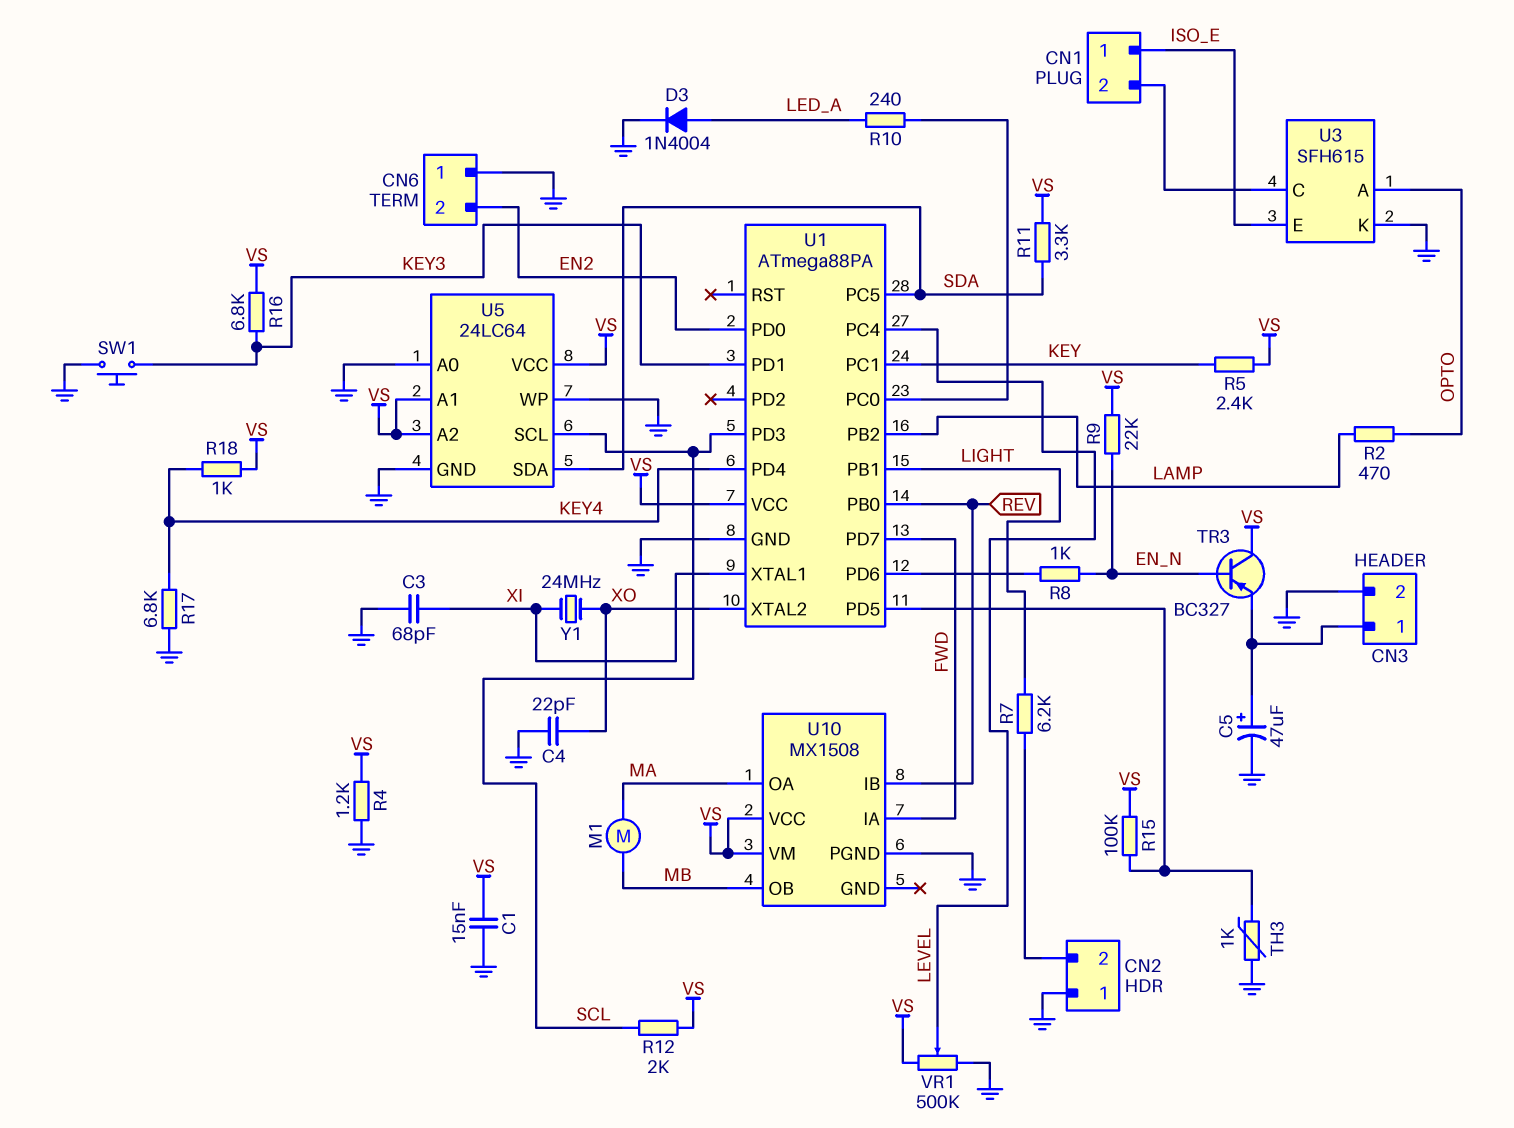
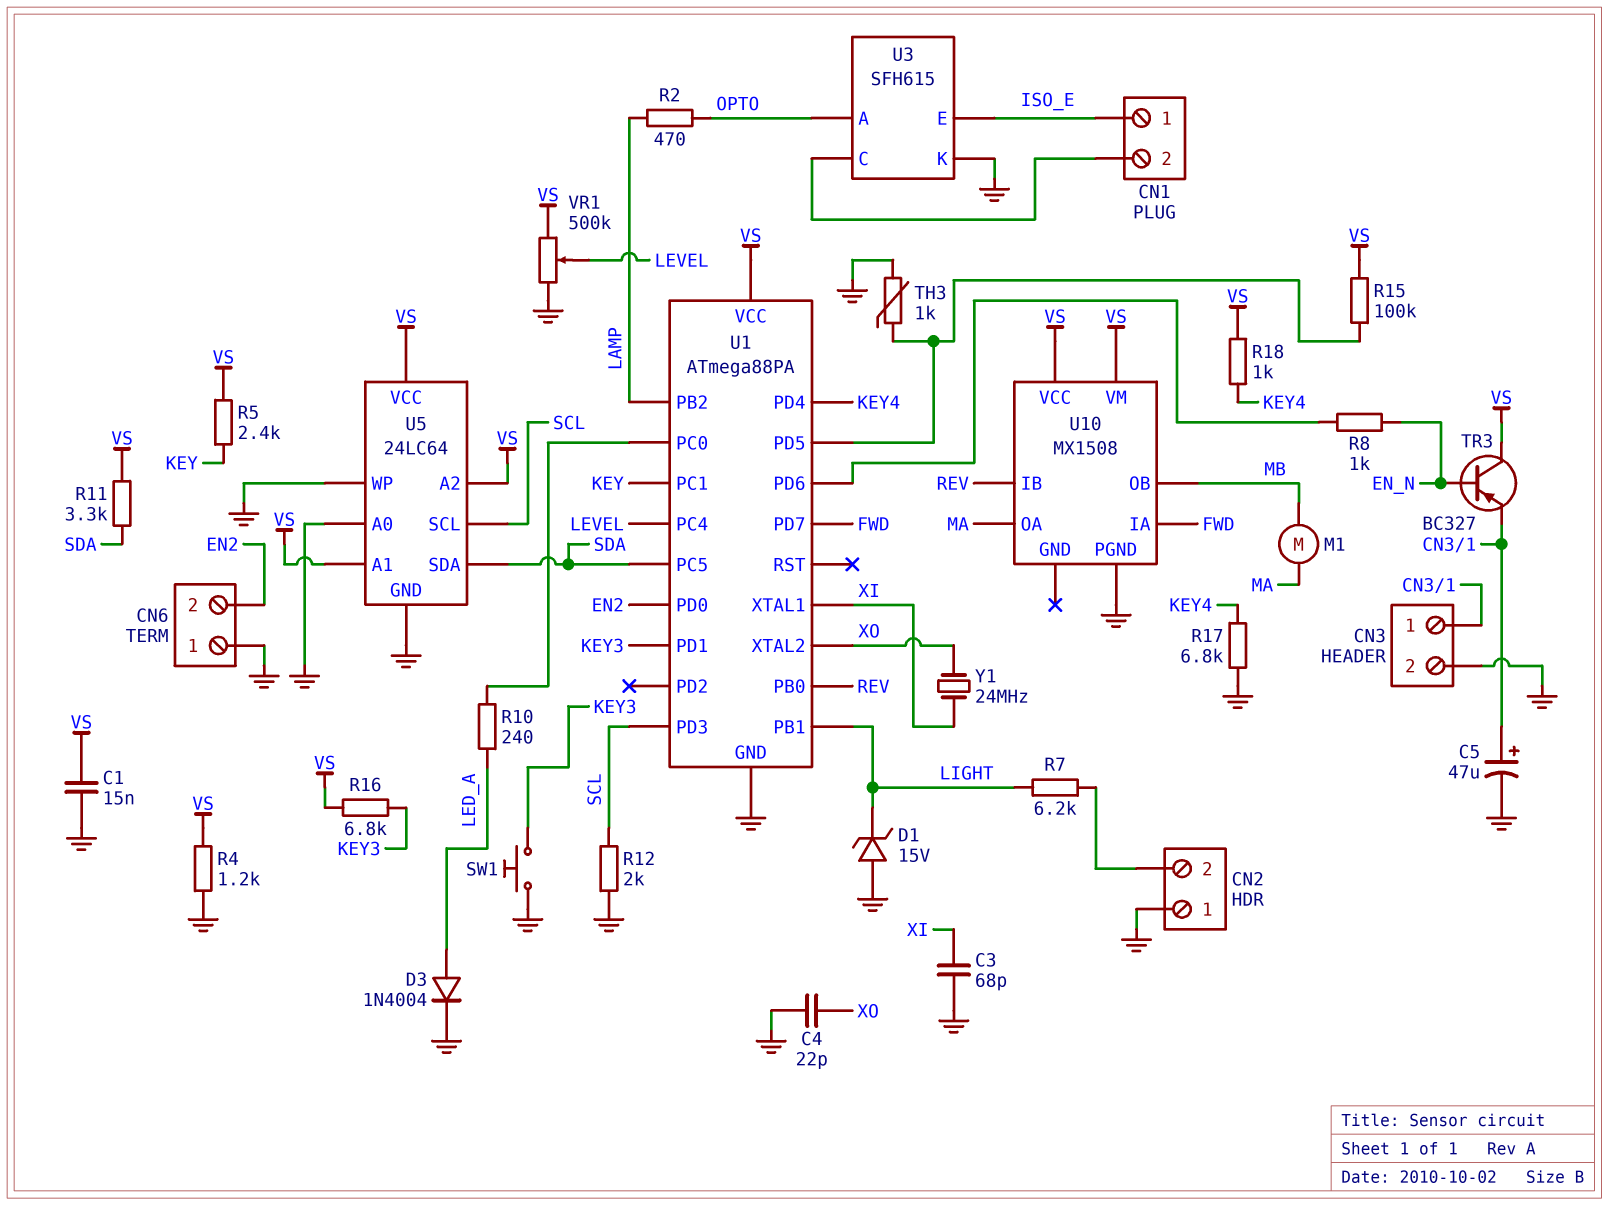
D1: none -> zener 15V (A GND, K LIGHT)
R9: 22k (EN_N, VS) -> none
R12: 2k (SCL, VS) -> 2k (GND, SCL)

